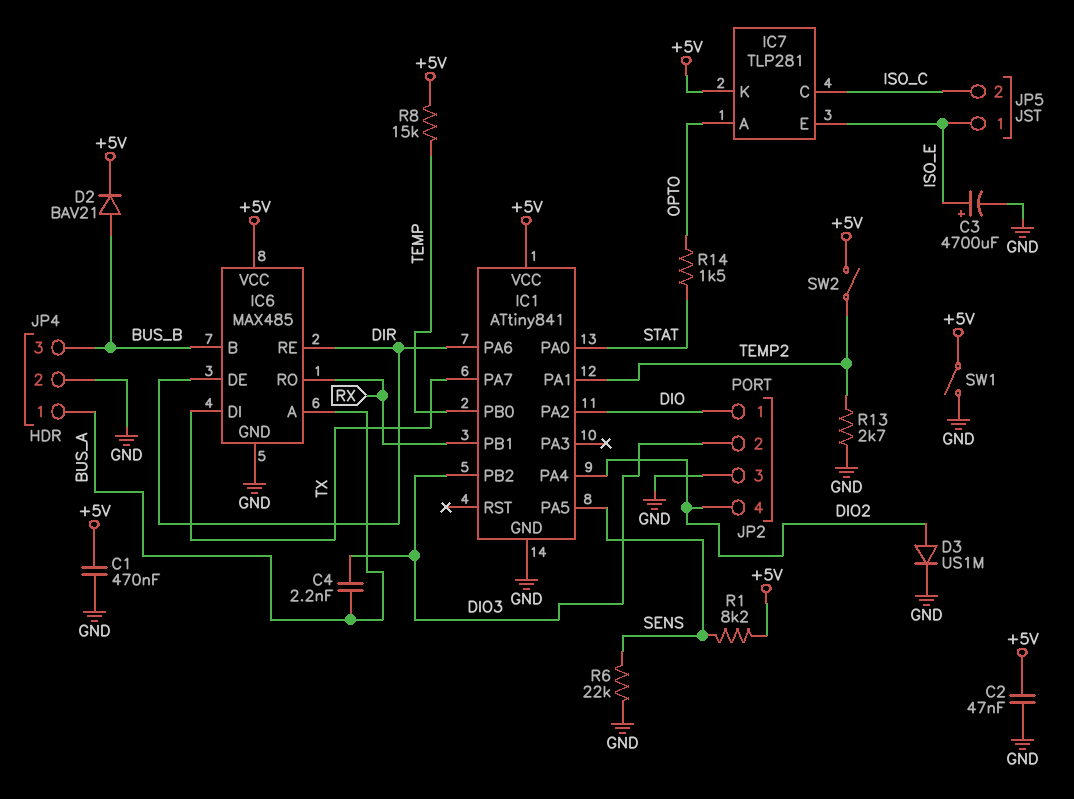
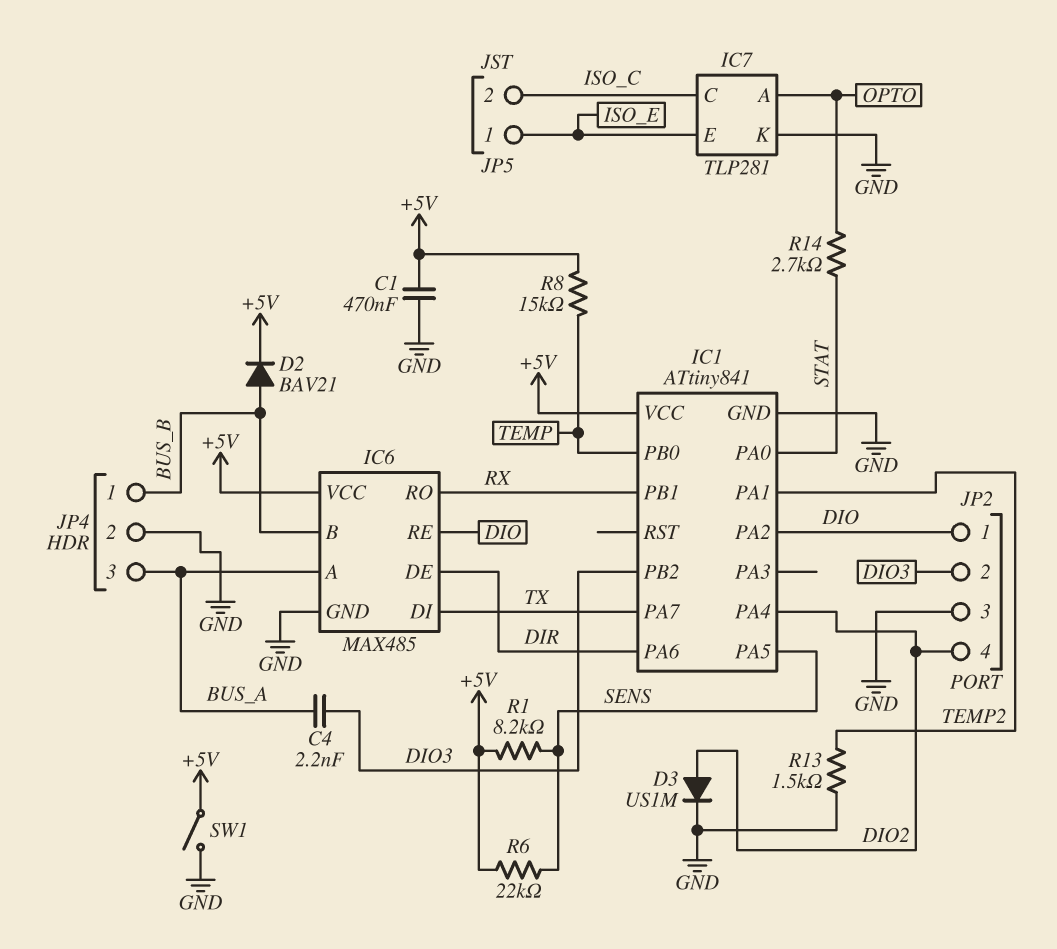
C2: 47nF (+5V, GND) -> none
C3: 4700uF (plus ISO_E, minus GND) -> none
IC6 pin RE: DIR -> DIO
IC7 pin K: +5V -> GND
JP4 pin 1: BUS_A -> BUS_B
JP4 pin 3: BUS_B -> BUS_A
R6: 22k (GND, SENS) -> 22k (+5V, SENS)
R13: 2.7k (GND, TEMP2) -> 1.5k (GND, TEMP2)
R14: 1.5k (OPTO, STAT) -> 2.7k (OPTO, STAT)
SW2: switch (+5V, TEMP2) -> none

